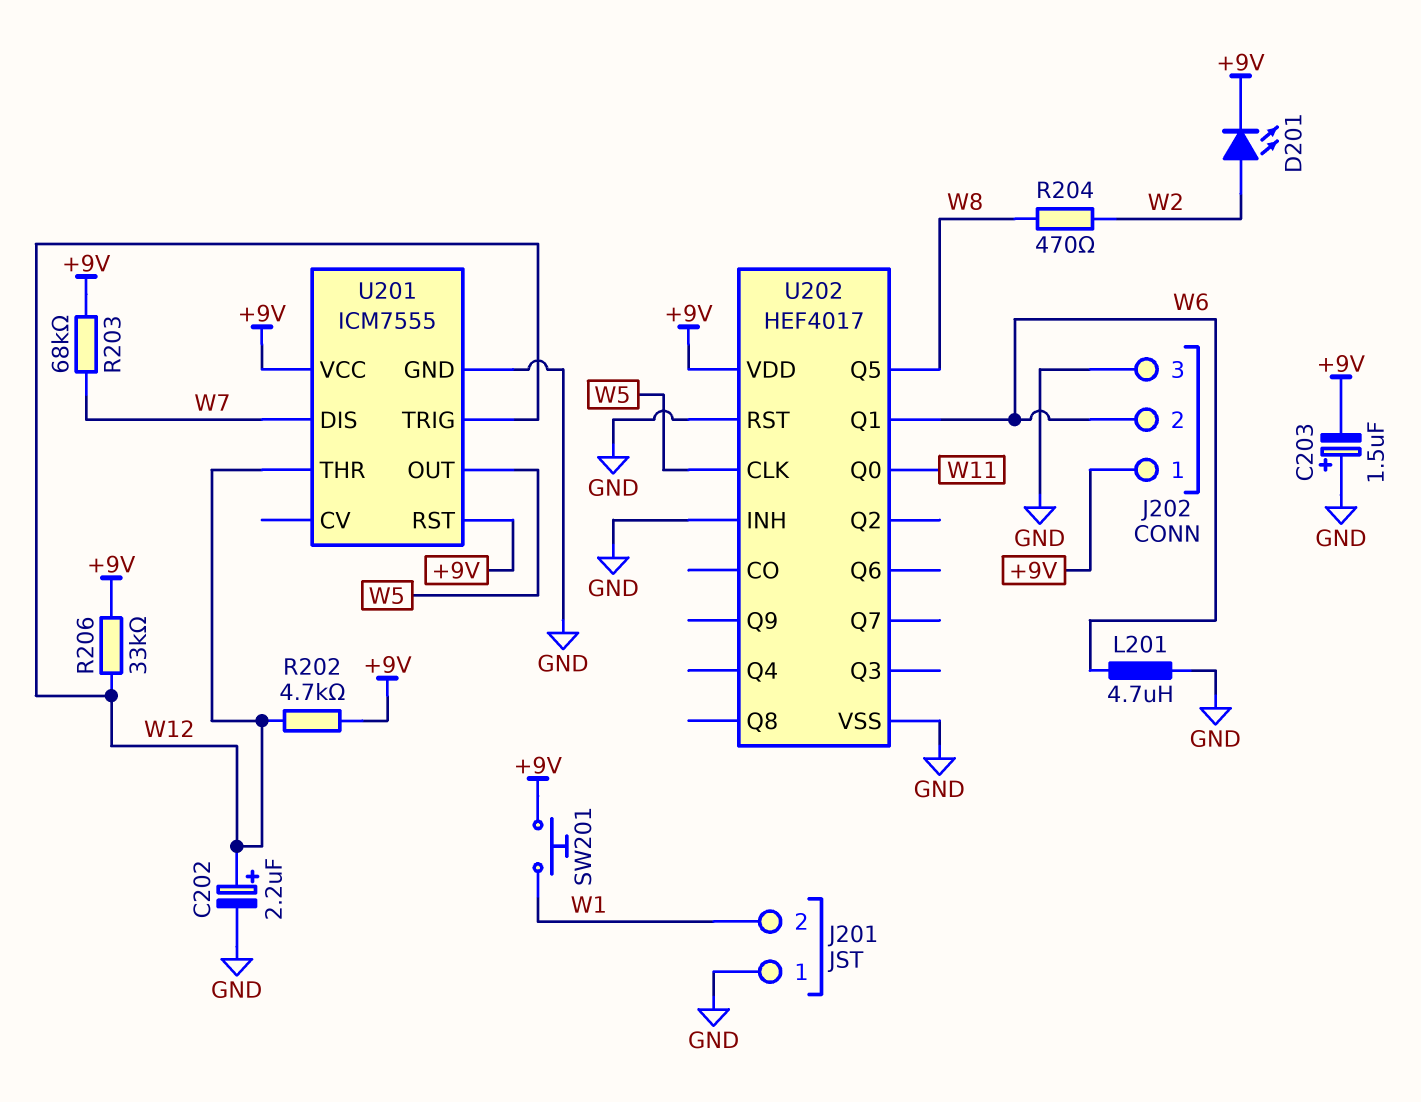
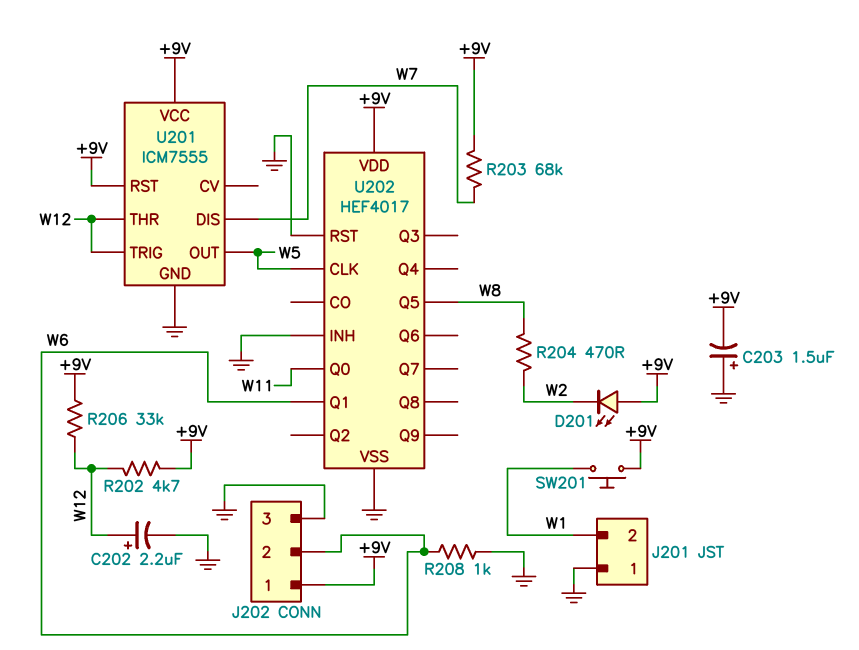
D201: LED (A W2, K +9V) -> LED (A +9V, K W2)
L201: 4.7uH (GND, W6) -> none
R208: none -> 1k (GND, W6)

